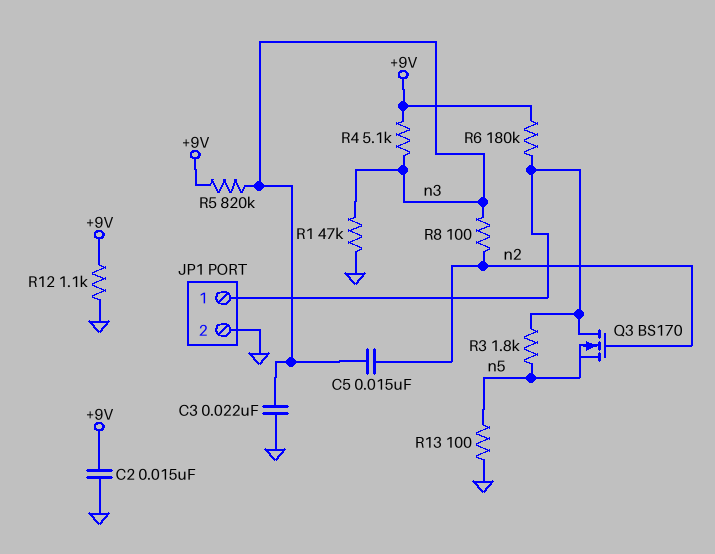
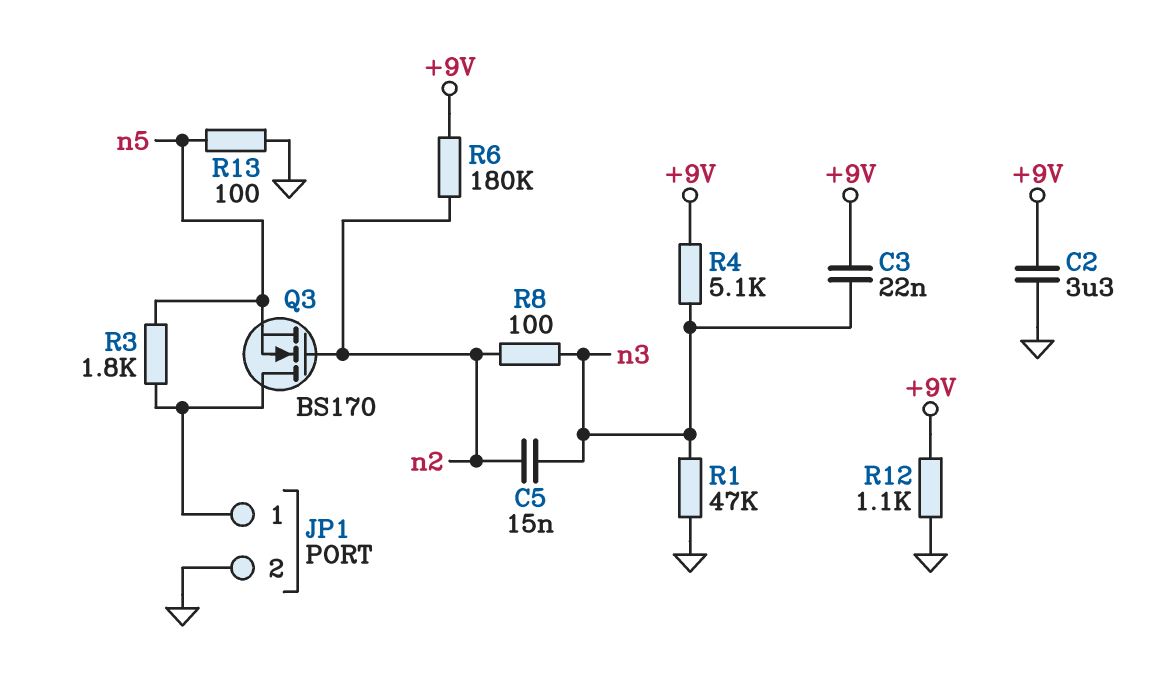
C2: 15nF (+9V, GND) -> 3.3uF (+9V, GND)
C3: 22nF (GND, n3) -> 22nF (+9V, n3)
R5: 820k (+9V, n3) -> none
R6: 180k (+9V, JP1/1) -> 180k (+9V, n2)

